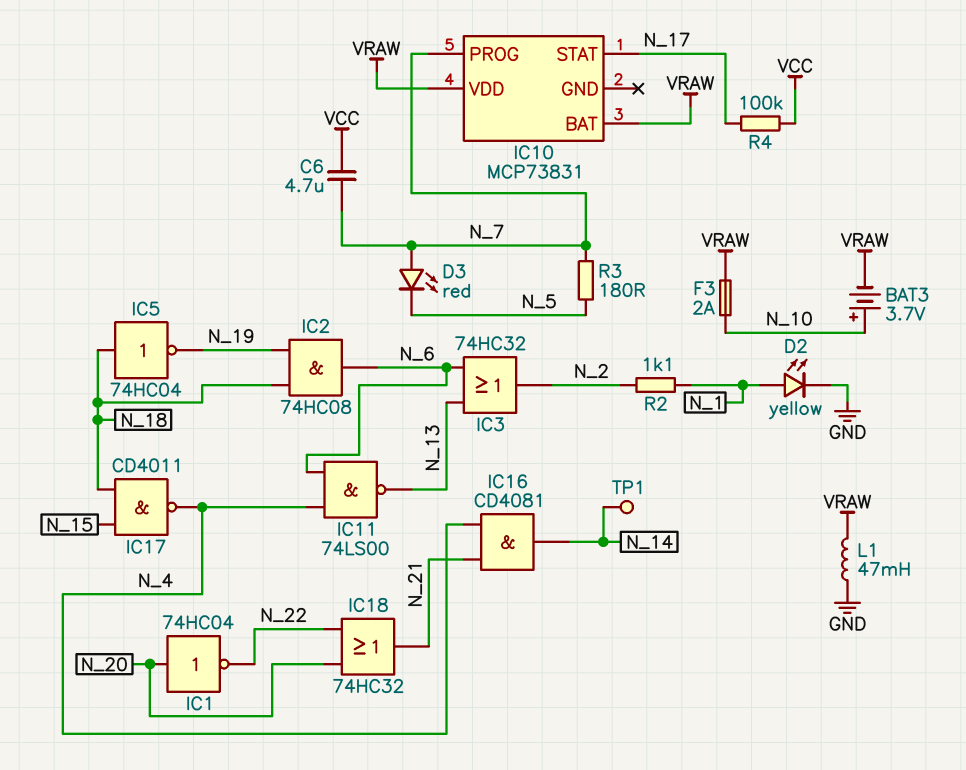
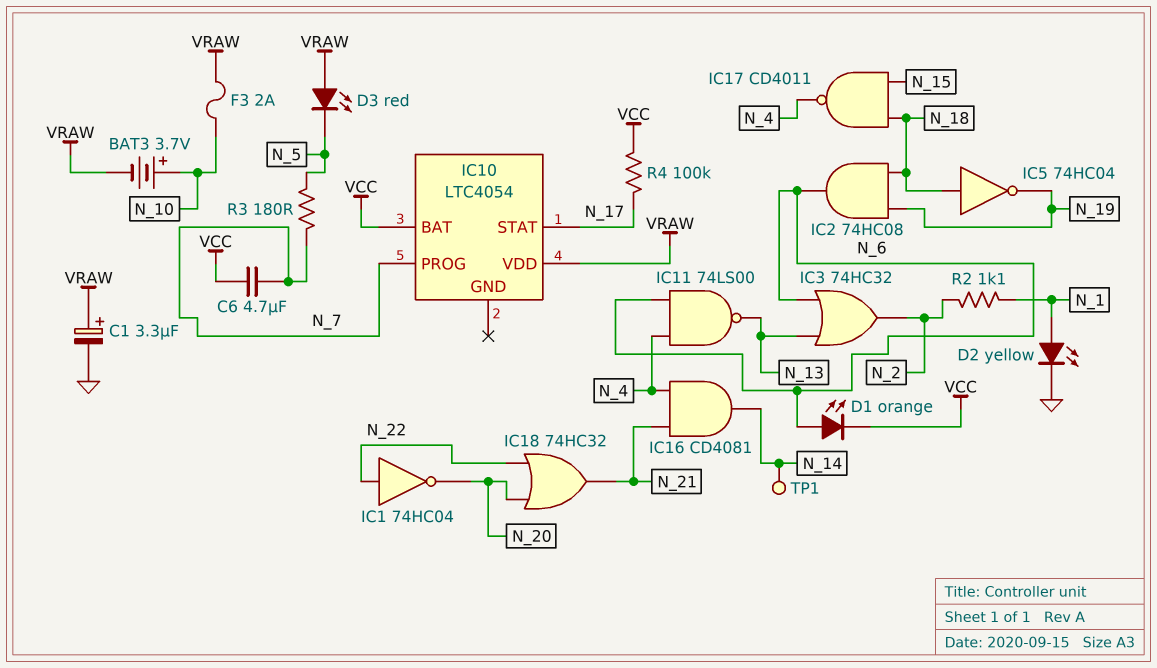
C1: none -> 3.3uF (plus VRAW, minus GND)
D1: none -> LED orange (A N_6, K VCC)
D3: LED red (A N_7, K N_5) -> LED red (A VRAW, K N_5)
IC1: NOT 74HC04 (in N_20, out N_22) -> NOT 74HC04 (in N_22, out N_20)
IC10: MCP73831 -> LTC4054
IC10 pin BAT: VRAW -> VCC
L1: 47mH (GND, VRAW) -> none

